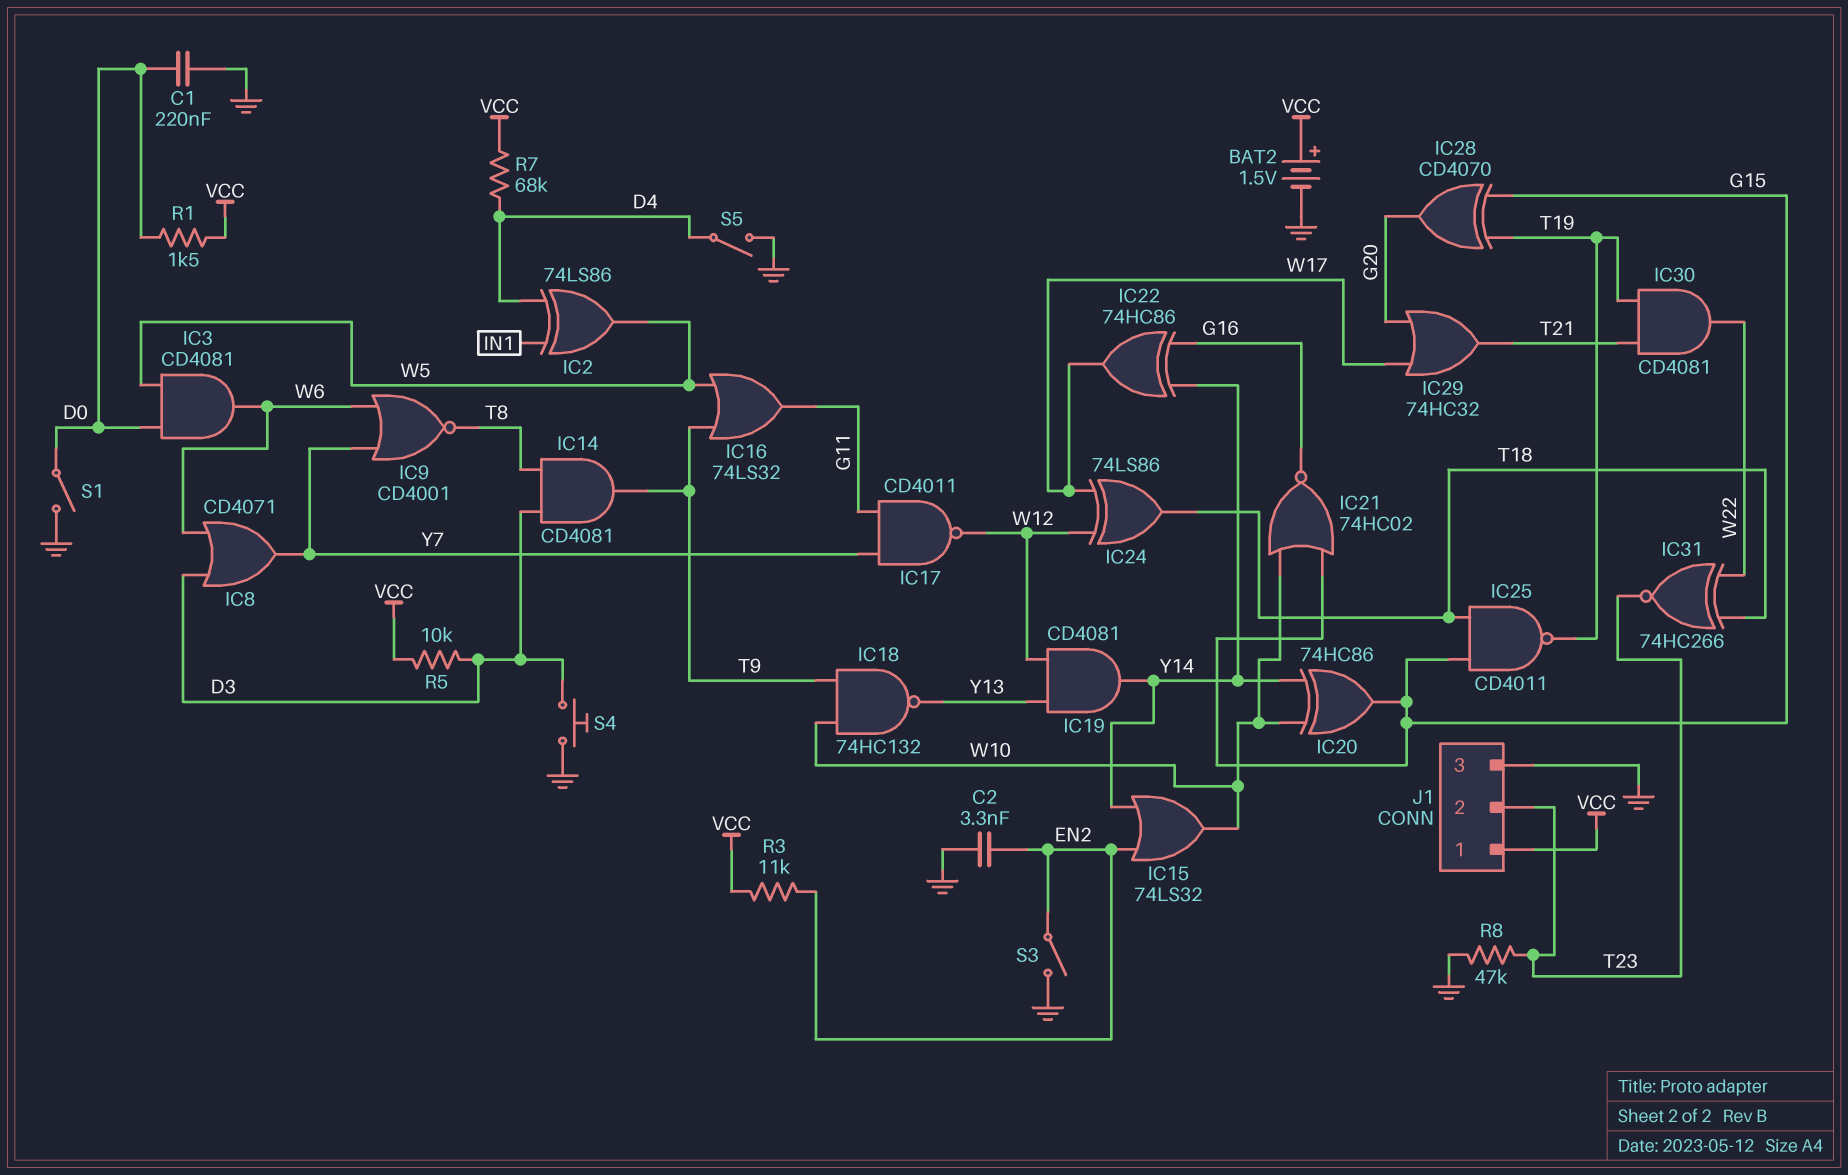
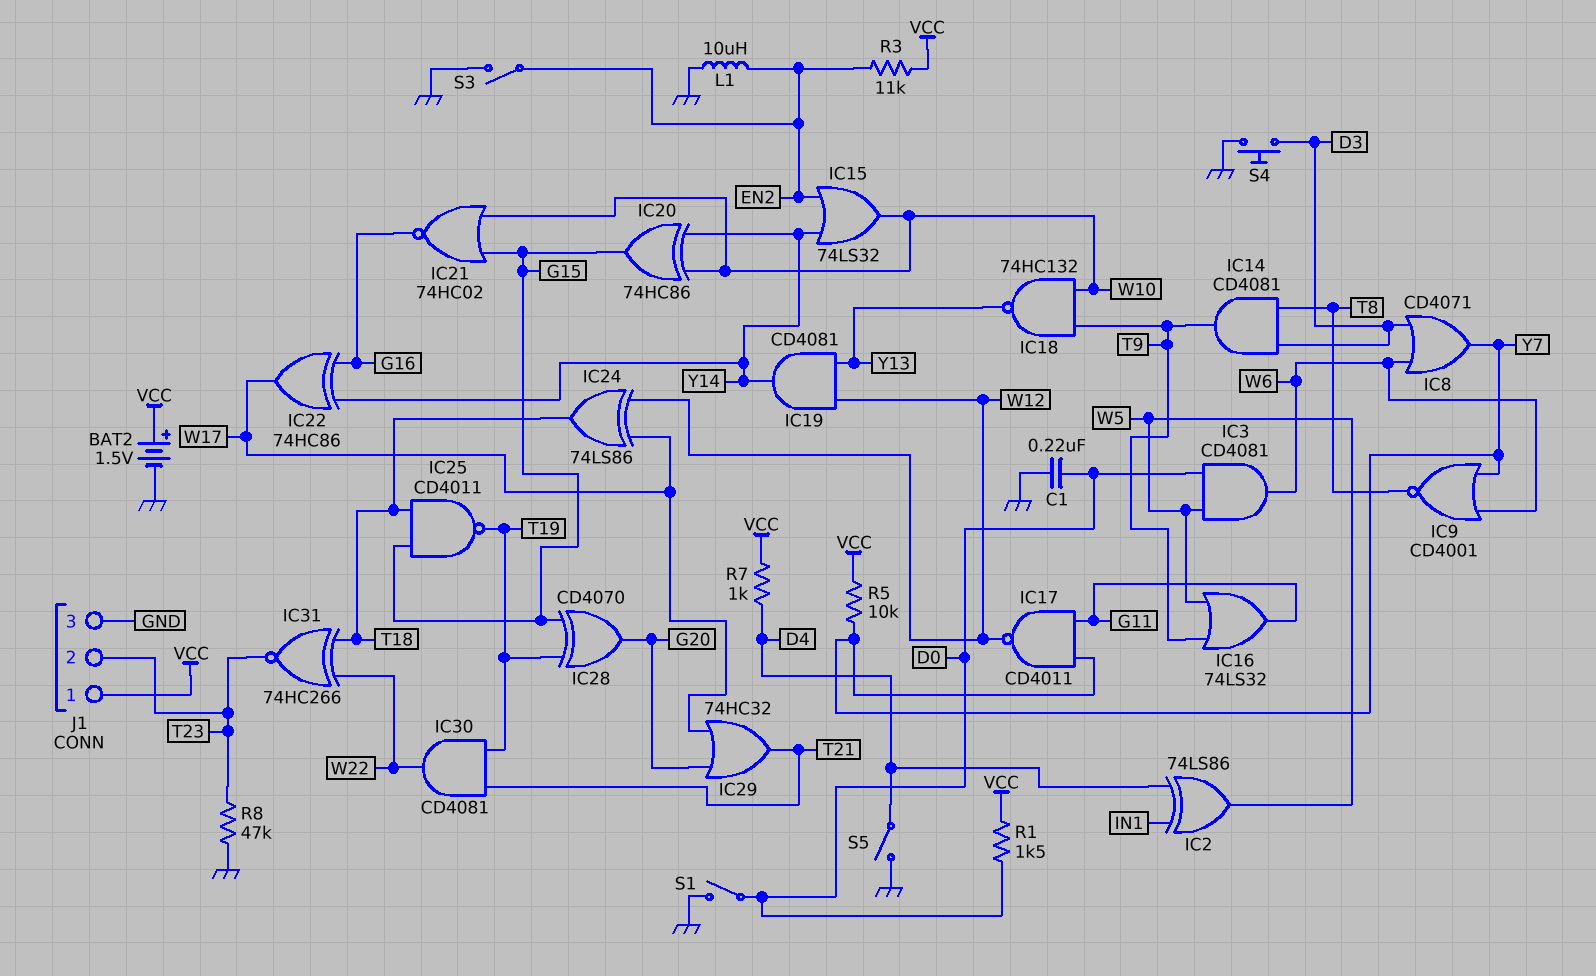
C2: 3.3nF (EN2, GND) -> none
L1: none -> 10uH (EN2, GND)
R5: 10k (D3, VCC) -> 10k (VCC, Y7)
R7: 68k (D4, VCC) -> 1k (D4, VCC)

